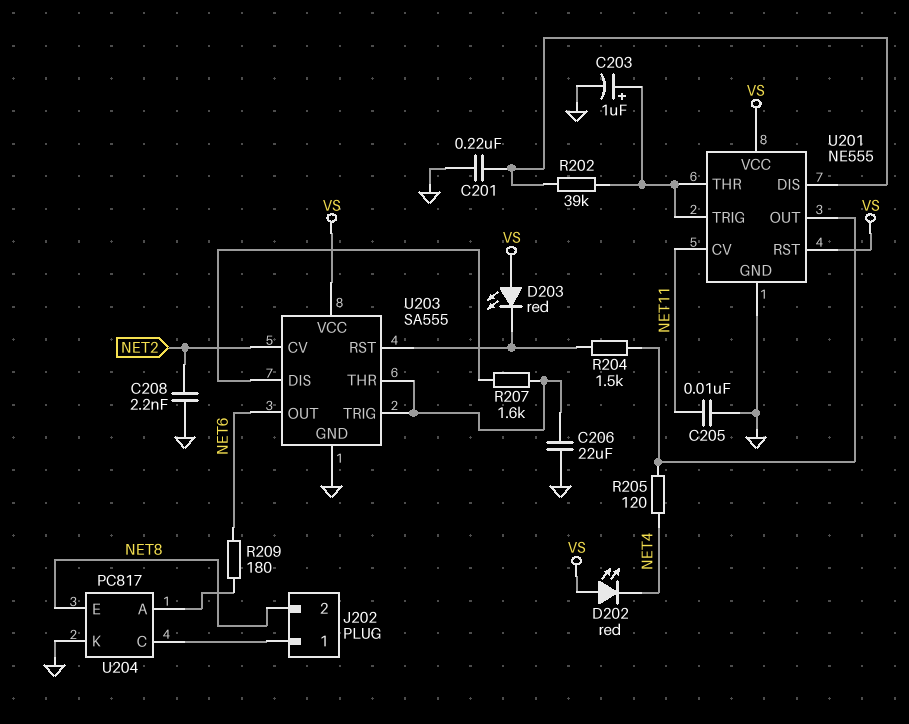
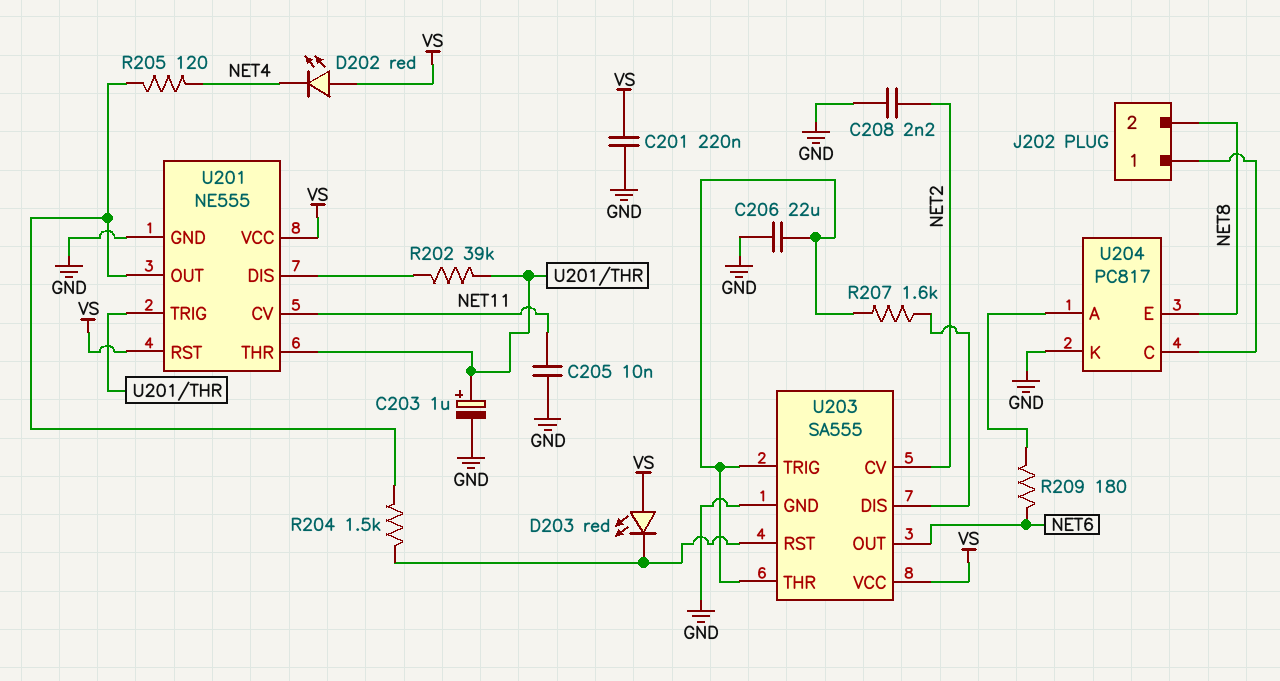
C201: 220nF (GND, U201/DIS) -> 220nF (GND, VS)

